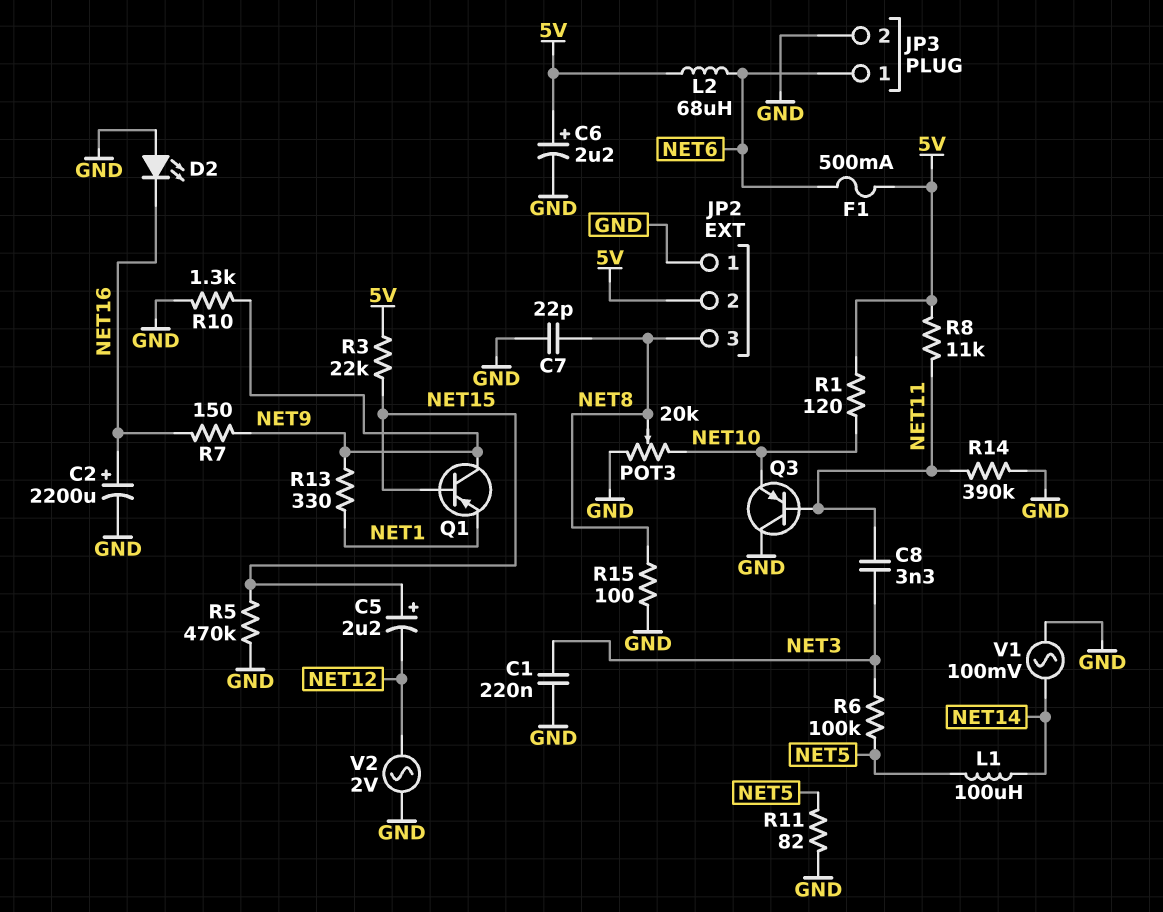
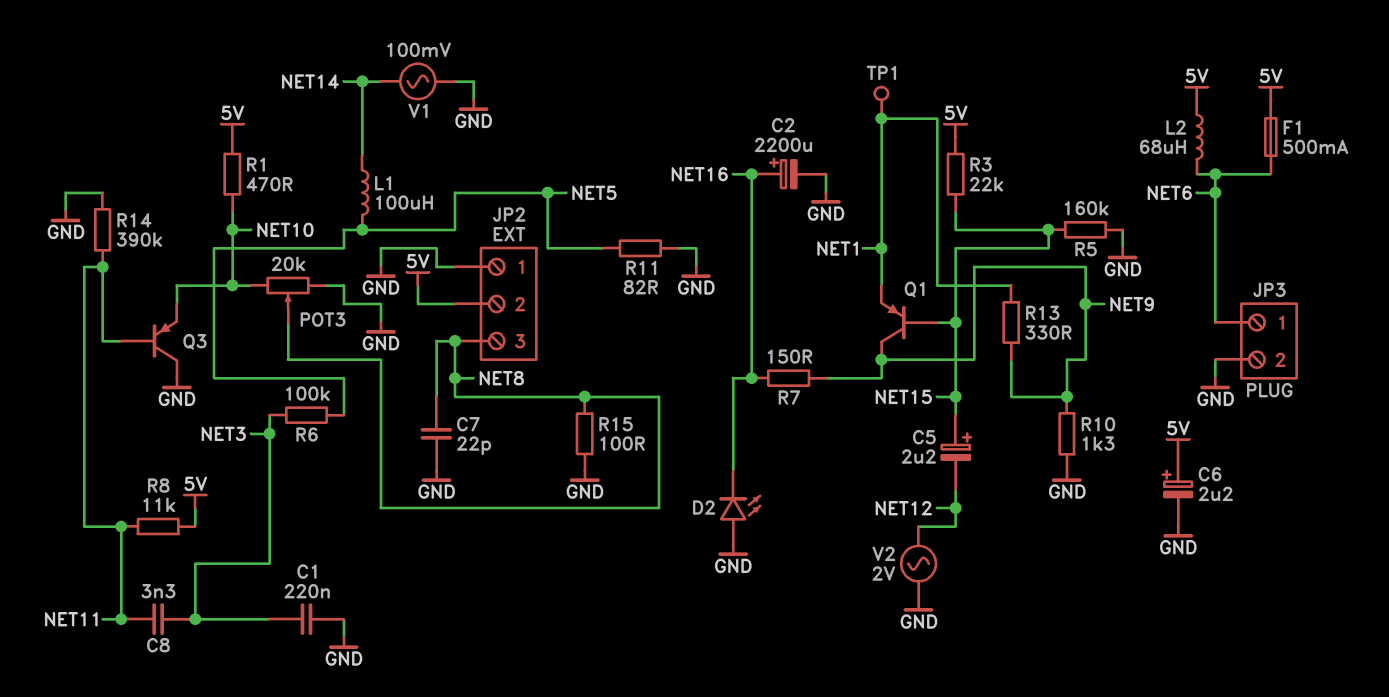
R1: 120 (5V, NET10) -> 470 (5V, NET10)
R5: 470k (GND, NET15) -> 160k (GND, NET15)
TP1: none -> test point (NET1)

